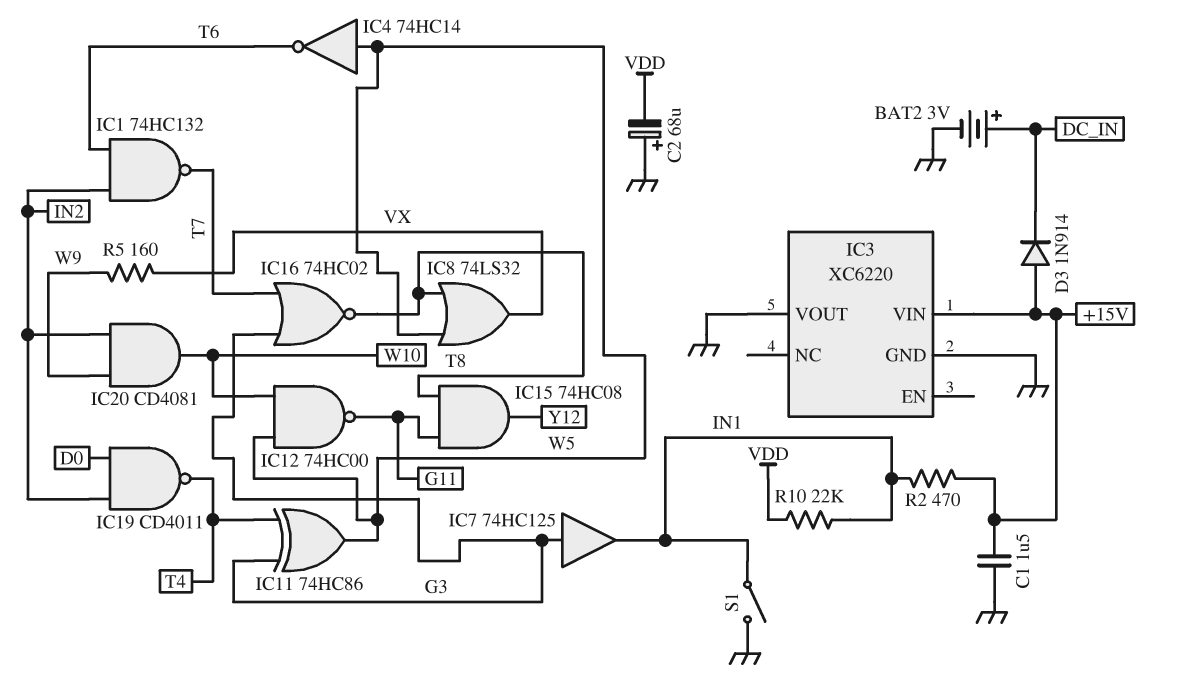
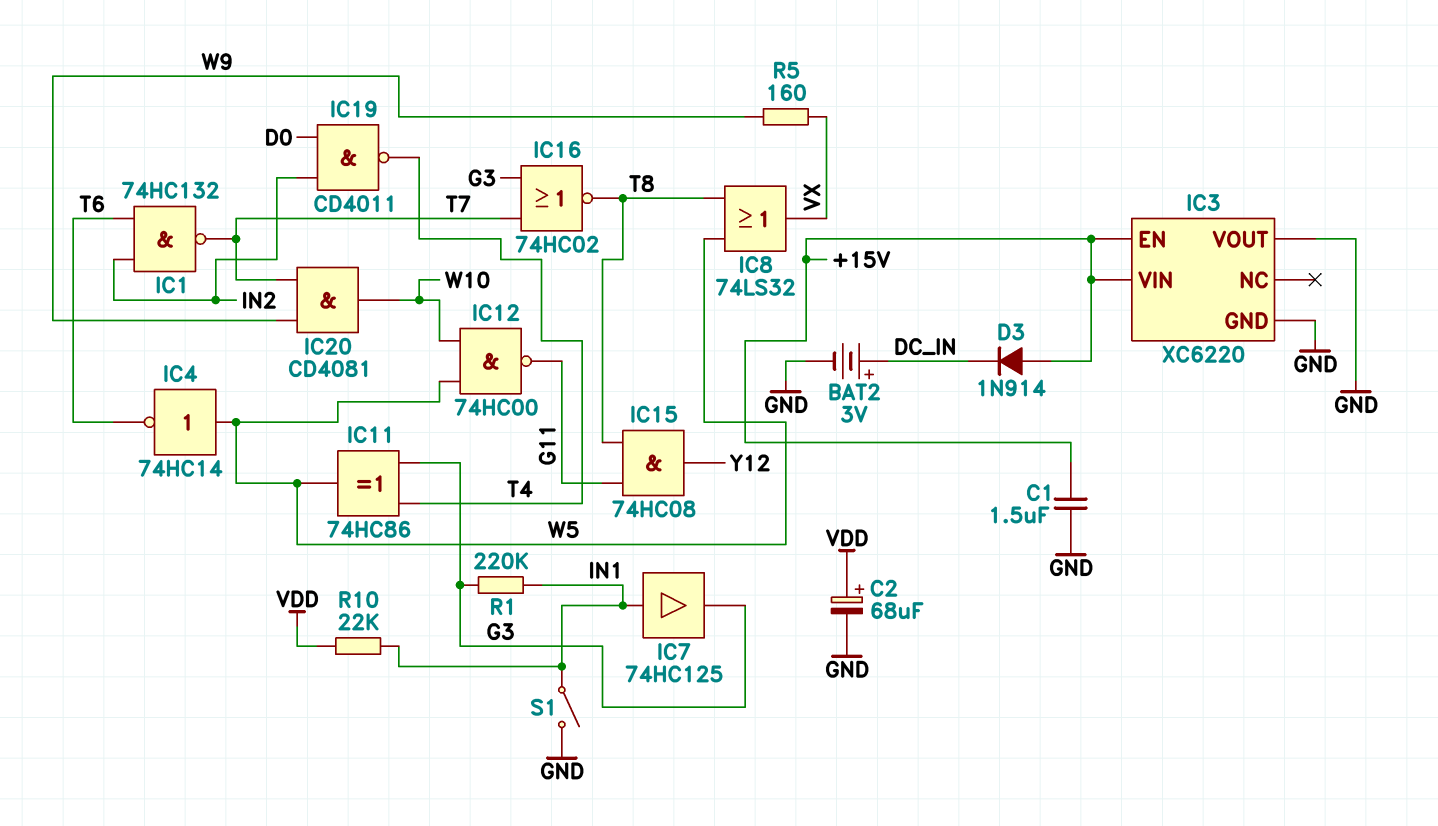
C2: 68uF (plus GND, minus VDD) -> 68uF (plus VDD, minus GND)
IC3 pin EN: none -> +15V
IC7: buffer 74HC125 (in G3, out IN1) -> buffer 74HC125 (in IN1, out G3)
IC20: AND CD4081 (in IN2, in W9, out W10) -> AND CD4081 (in T7, in W9, out W10)
R1: none -> 220k (G3, IN1)
R2: 470 (+15V, IN1) -> none

